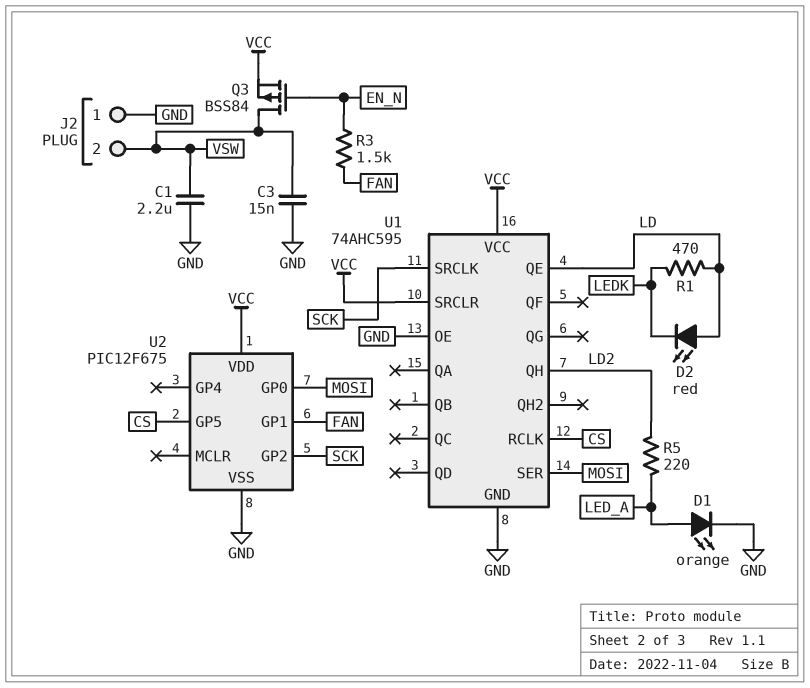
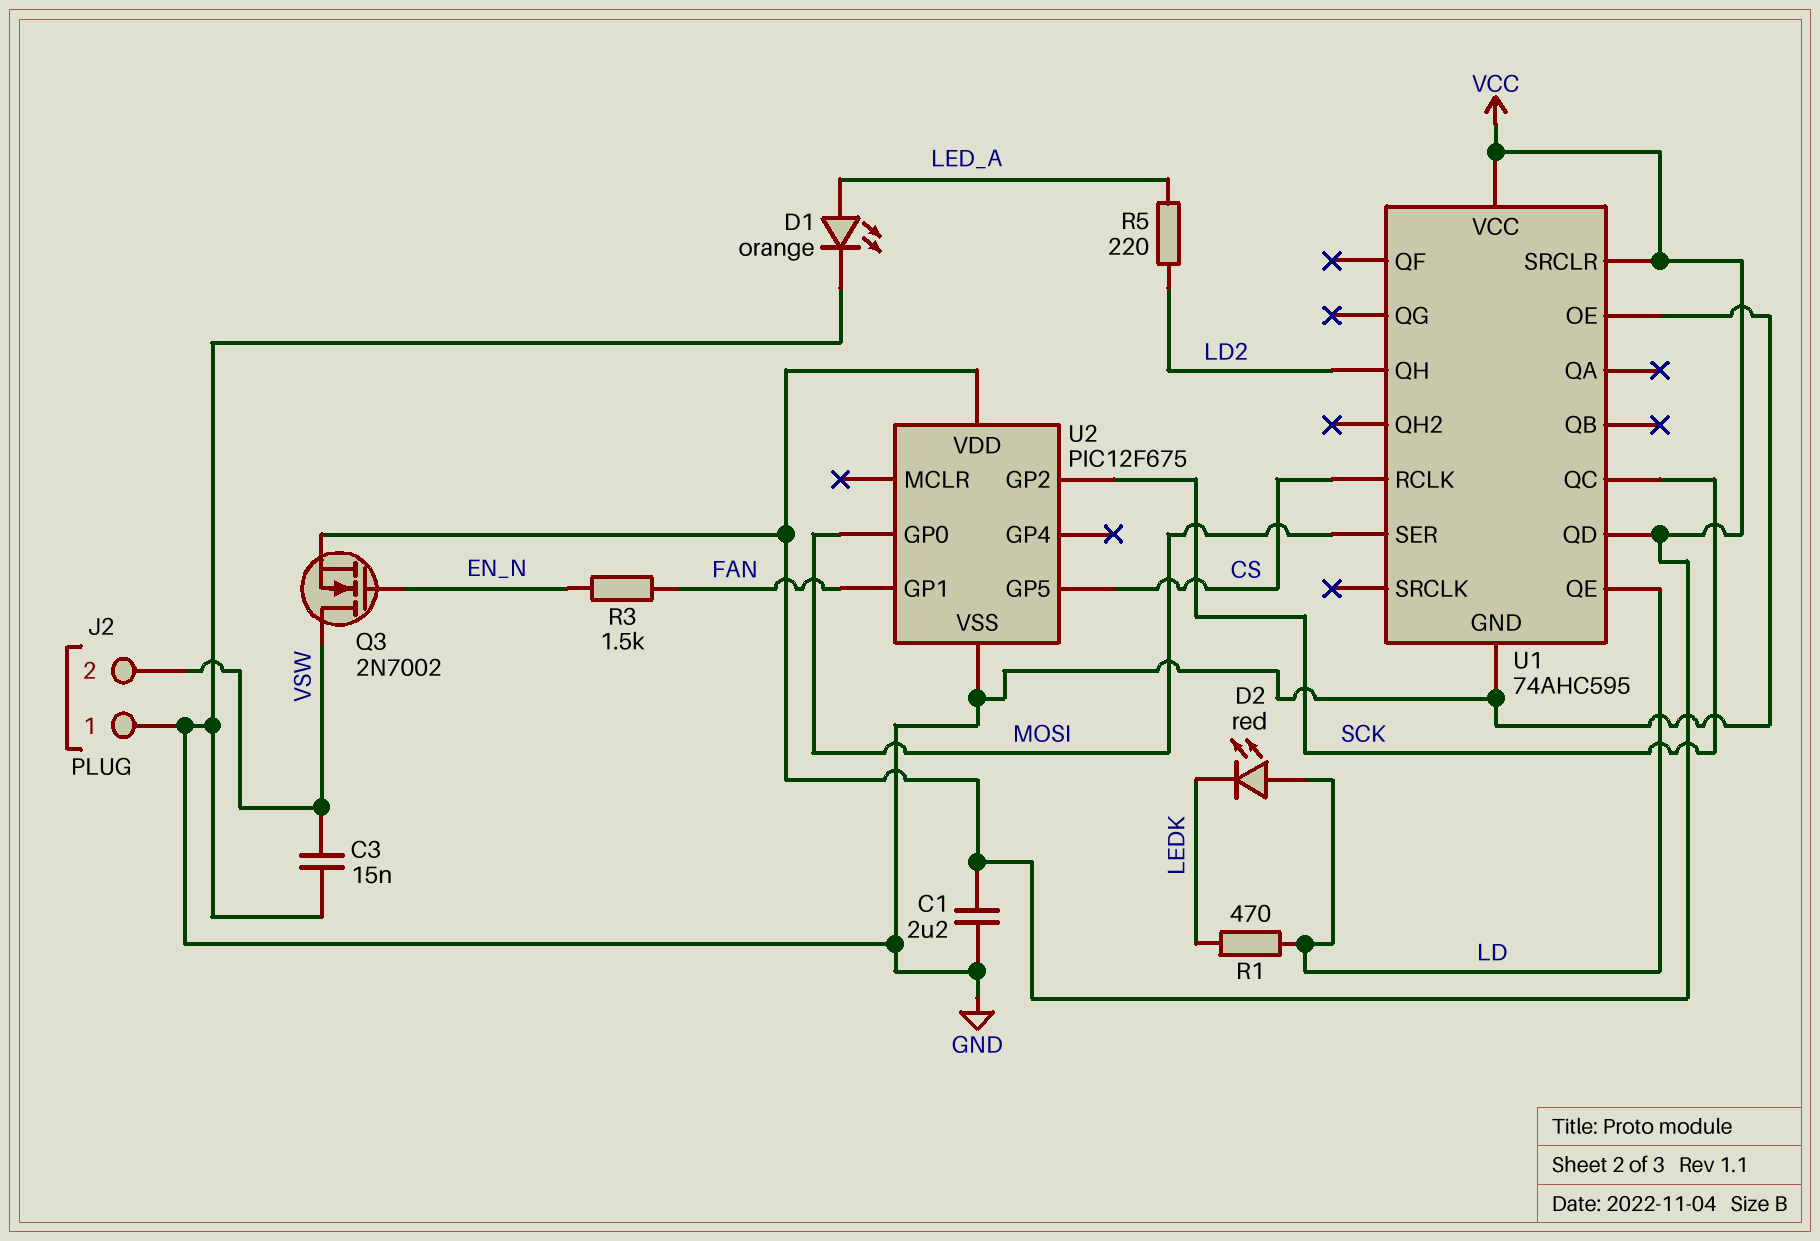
C1: 2.2uF (GND, VSW) -> 2.2uF (GND, VCC)
Q3: PMOS BSS84 (G EN_N, D VSW, S VCC) -> NMOS 2N7002 (G EN_N, D VSW, S VCC)
U1 pin QC: none -> SCK
U1 pin QD: none -> VCC
U1 pin SRCLK: SCK -> none

